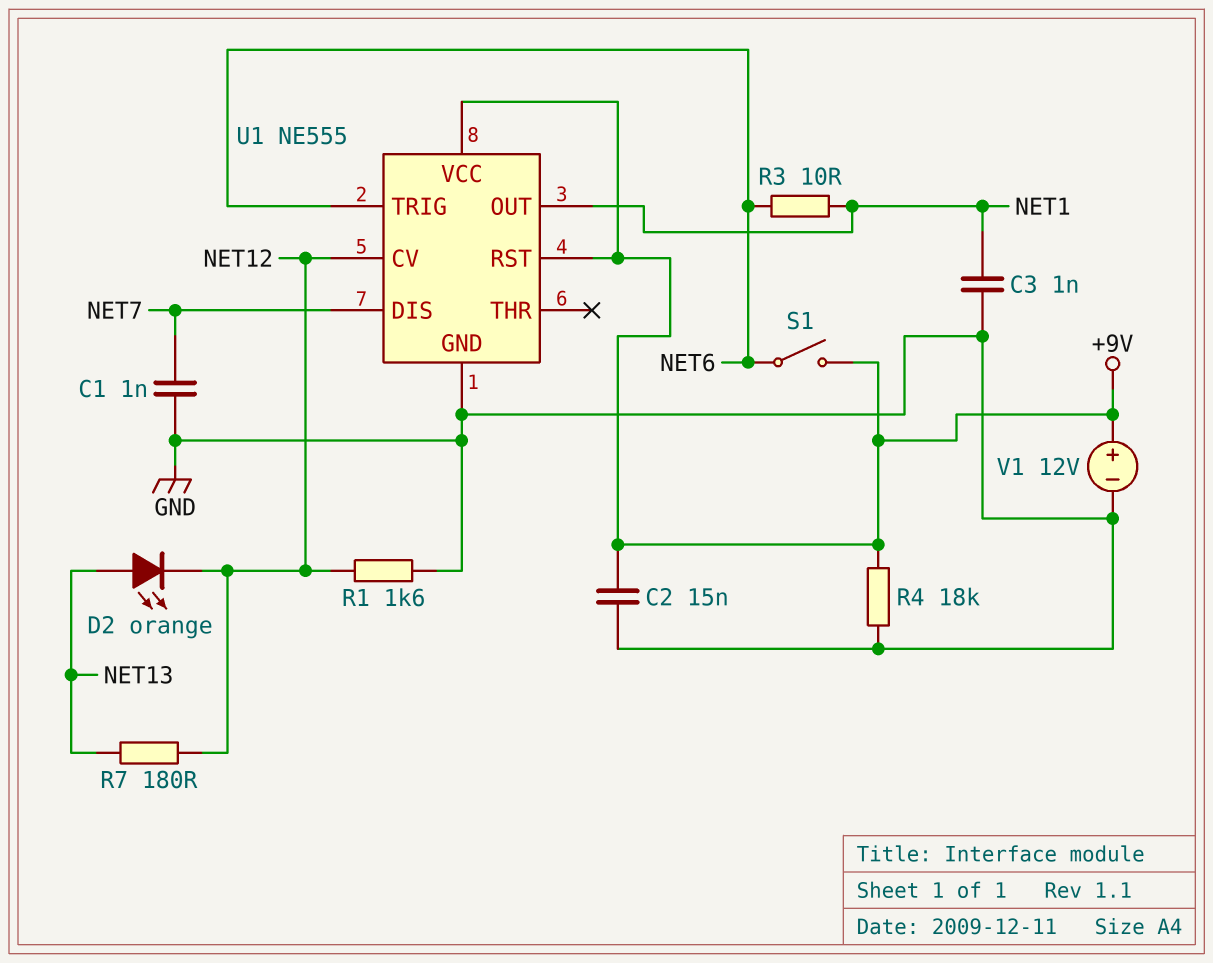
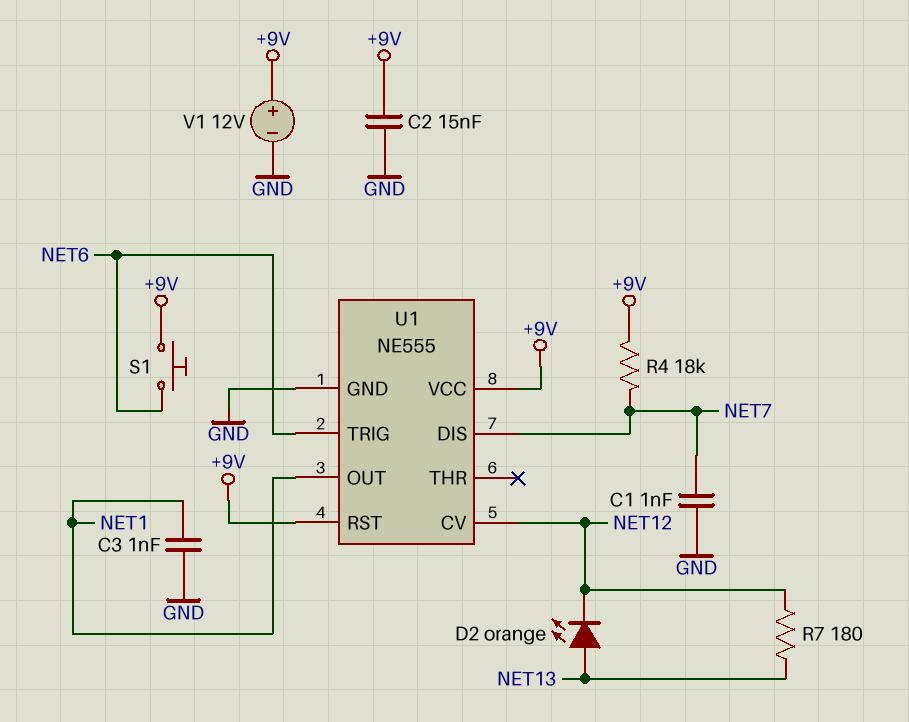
R1: 1.6k (GND, NET12) -> none
R3: 10 (NET1, NET6) -> none
R4: 18k (+9V, GND) -> 18k (+9V, NET7)
S1: switch (+9V, NET6) -> button (+9V, NET6)

